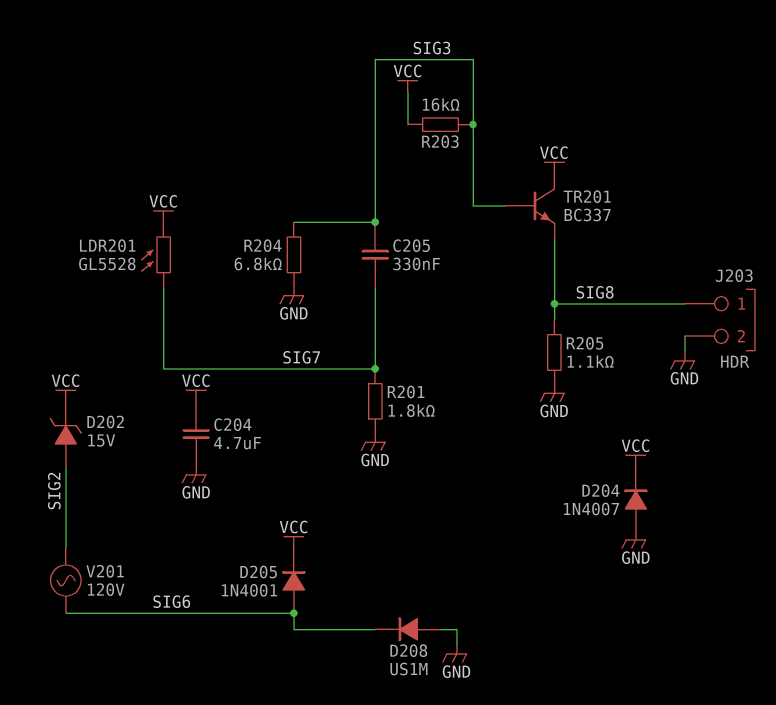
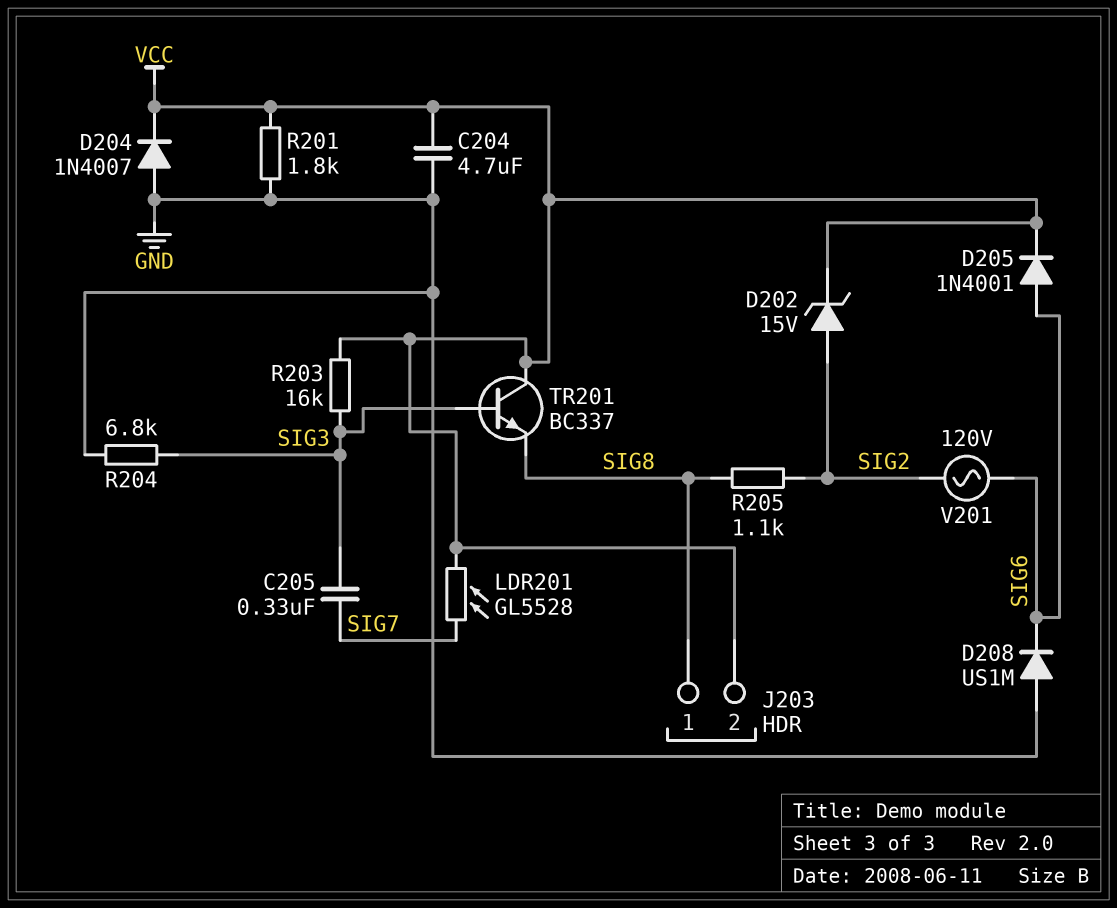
J203 pin 2: GND -> VCC
R201: 1.8k (GND, SIG7) -> 1.8k (GND, VCC)
R205: 1.1k (GND, SIG8) -> 1.1k (SIG2, SIG8)

